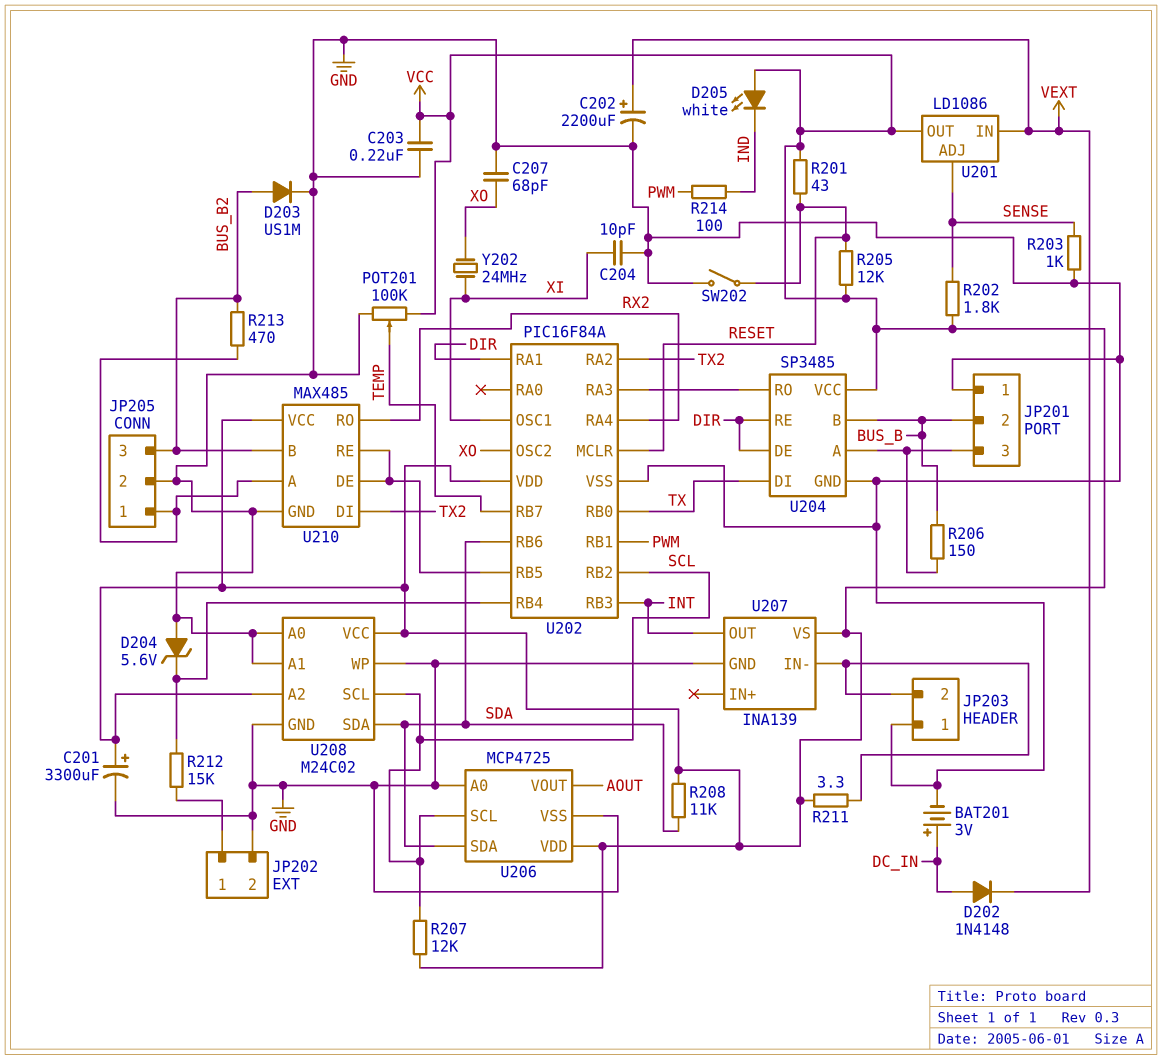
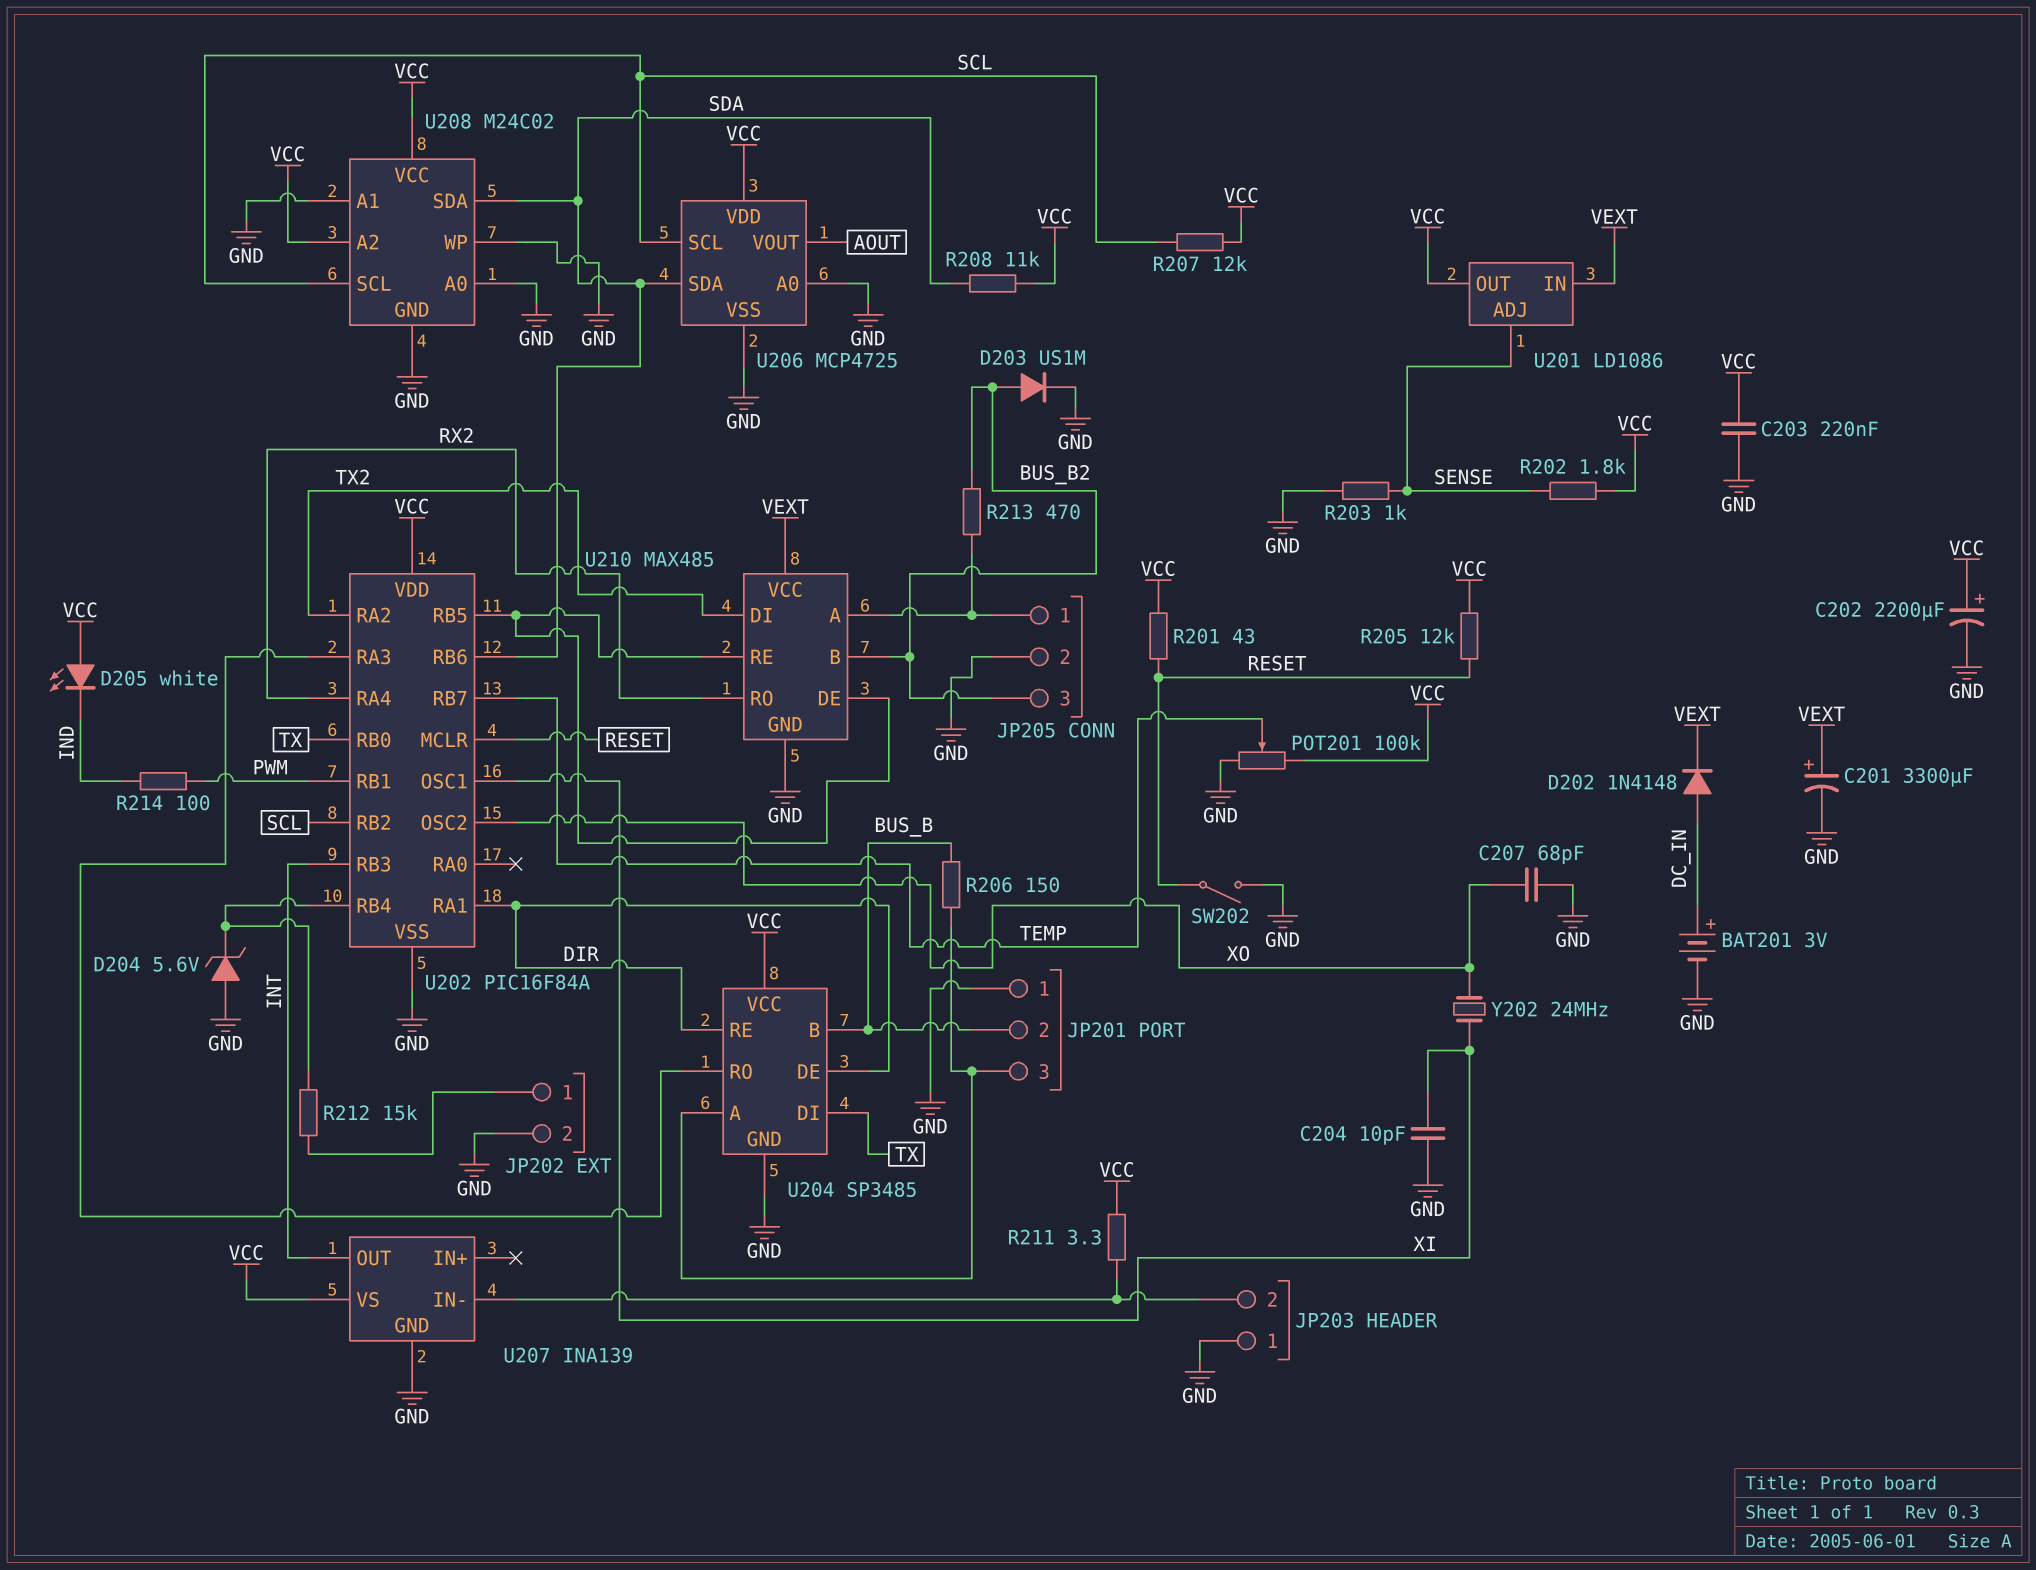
C201: 3300uF (plus VCC, minus GND) -> 3300uF (plus VEXT, minus GND)
C202: 2200uF (plus VEXT, minus GND) -> 2200uF (plus VCC, minus GND)
U210 pin VCC: VCC -> VEXT

